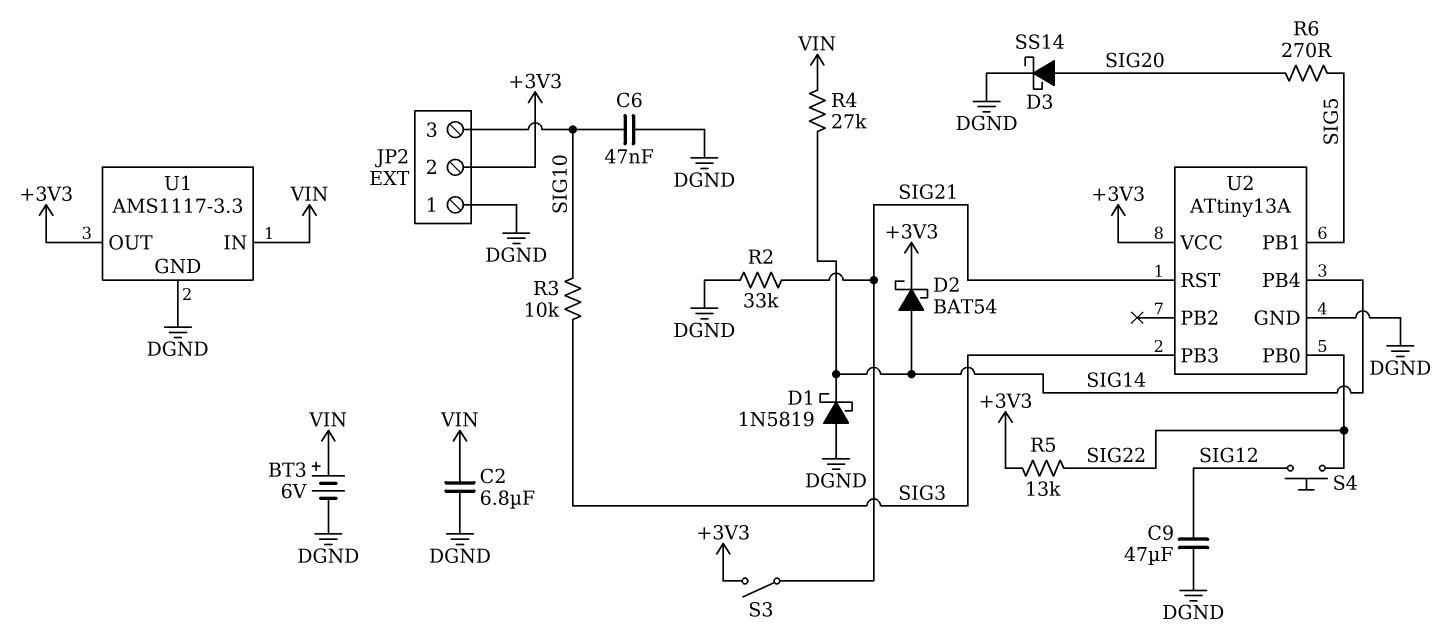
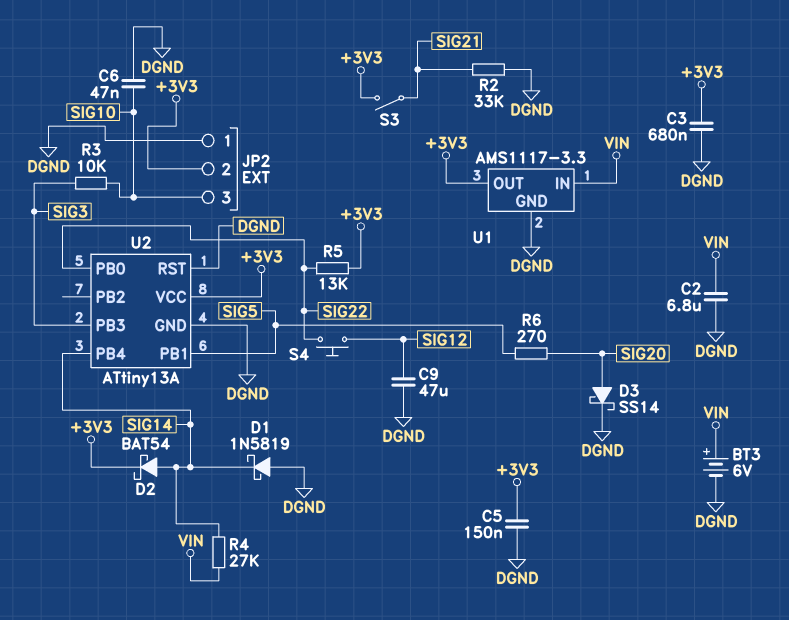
C3: none -> 680nF (+3V3, DGND)
C5: none -> 150nF (+3V3, DGND)
U2 pin RST: SIG21 -> DGND

